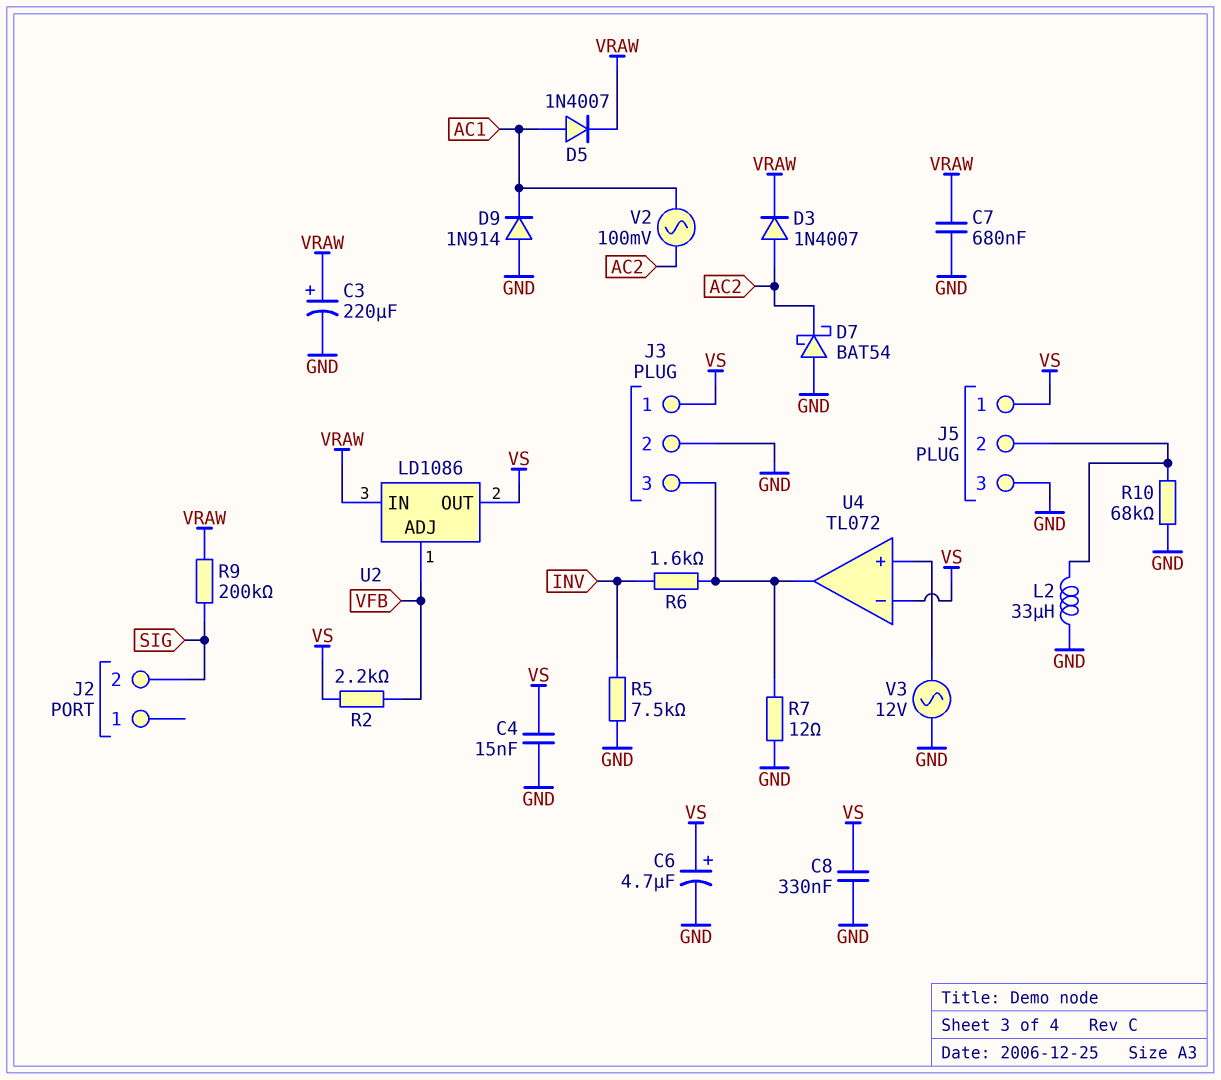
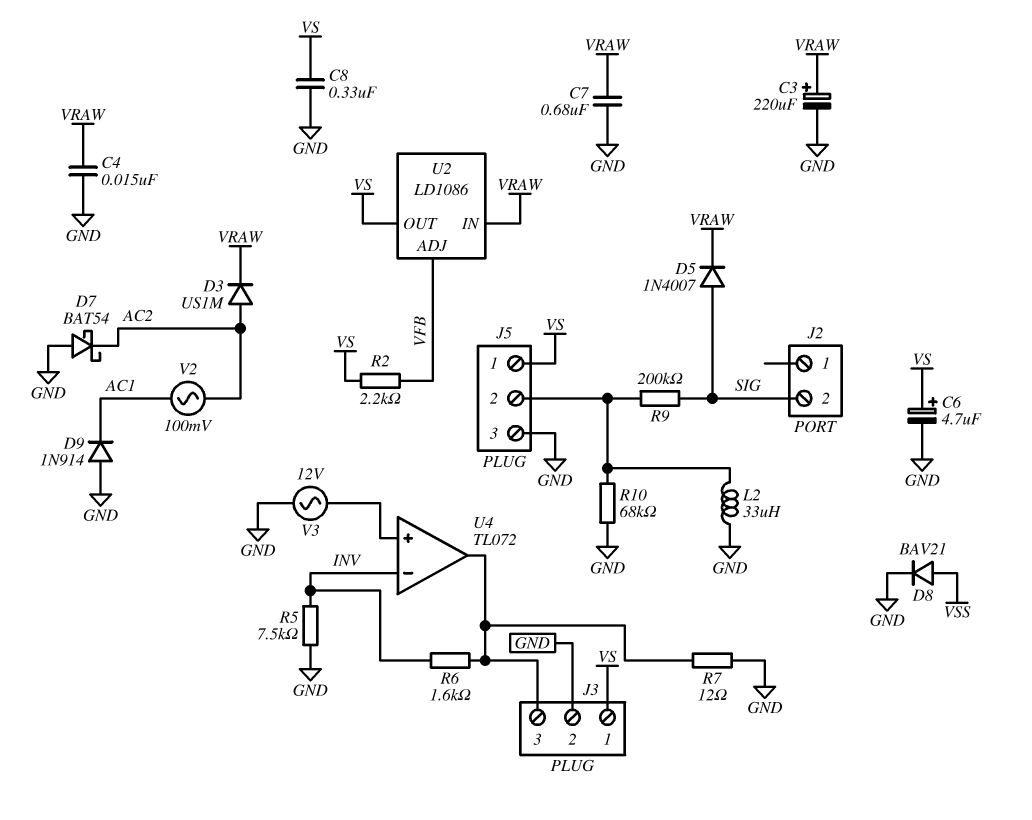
C4: 15nF (GND, VS) -> 15nF (GND, VRAW)
D3: diode 1N4007 (A AC2, K VRAW) -> diode US1M (A AC2, K VRAW)
D5: diode 1N4007 (A AC1, K VRAW) -> diode 1N4007 (A SIG, K VRAW)
D8: none -> diode BAV21 (A VSS, K GND)
R9: 200k (SIG, VRAW) -> 200k (J5/2, SIG)
U4 pin in-: VS -> INV

